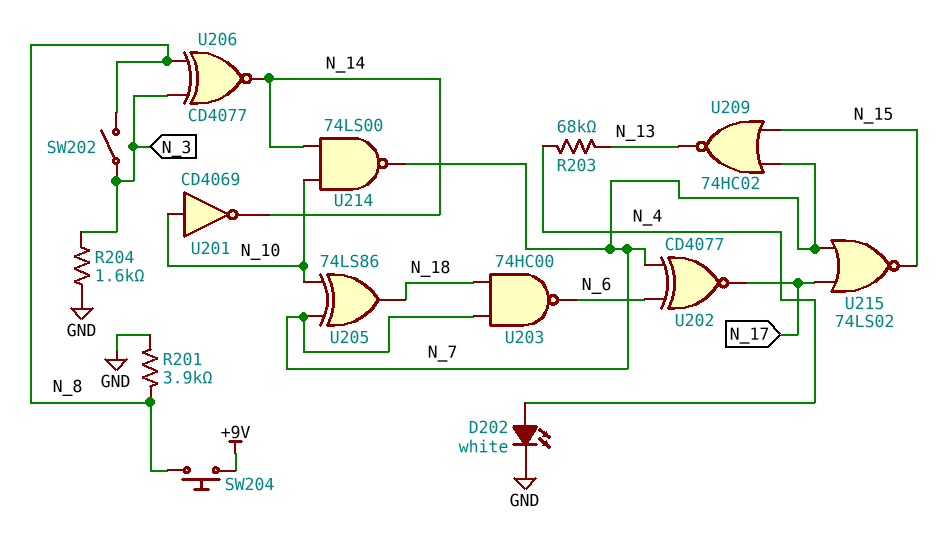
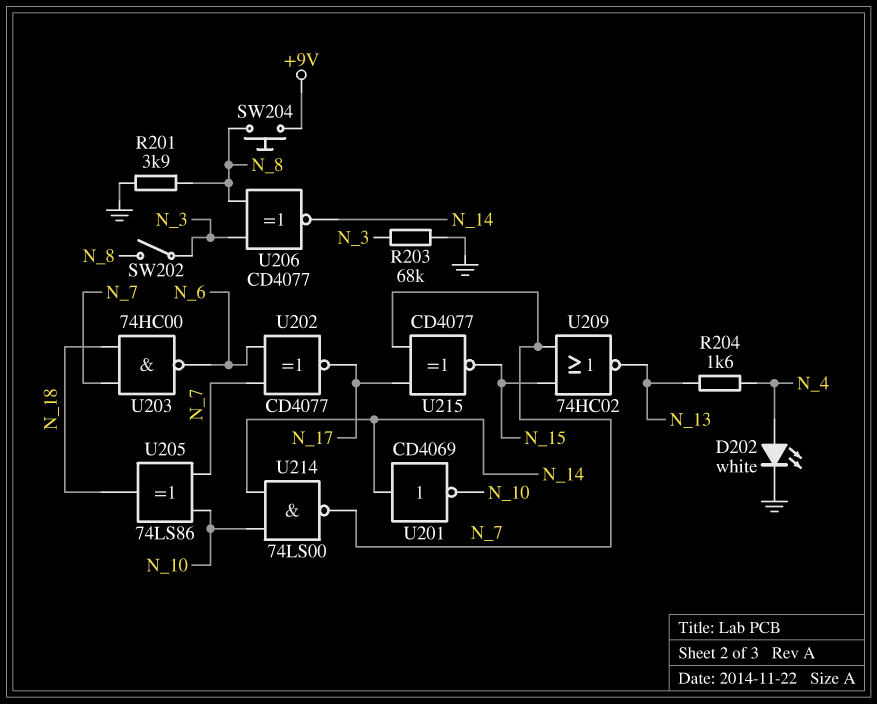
R203: 68k (N_4, N_13) -> 68k (GND, N_3)
R204: 1.6k (GND, N_3) -> 1.6k (N_4, N_13)
U201: NOT CD4069 (in N_10, out N_14) -> NOT CD4069 (in N_14, out N_10)
U215: NOR 74LS02 (in N_7, in N_17, out N_15) -> XNOR CD4077 (in N_7, in N_17, out N_15)

